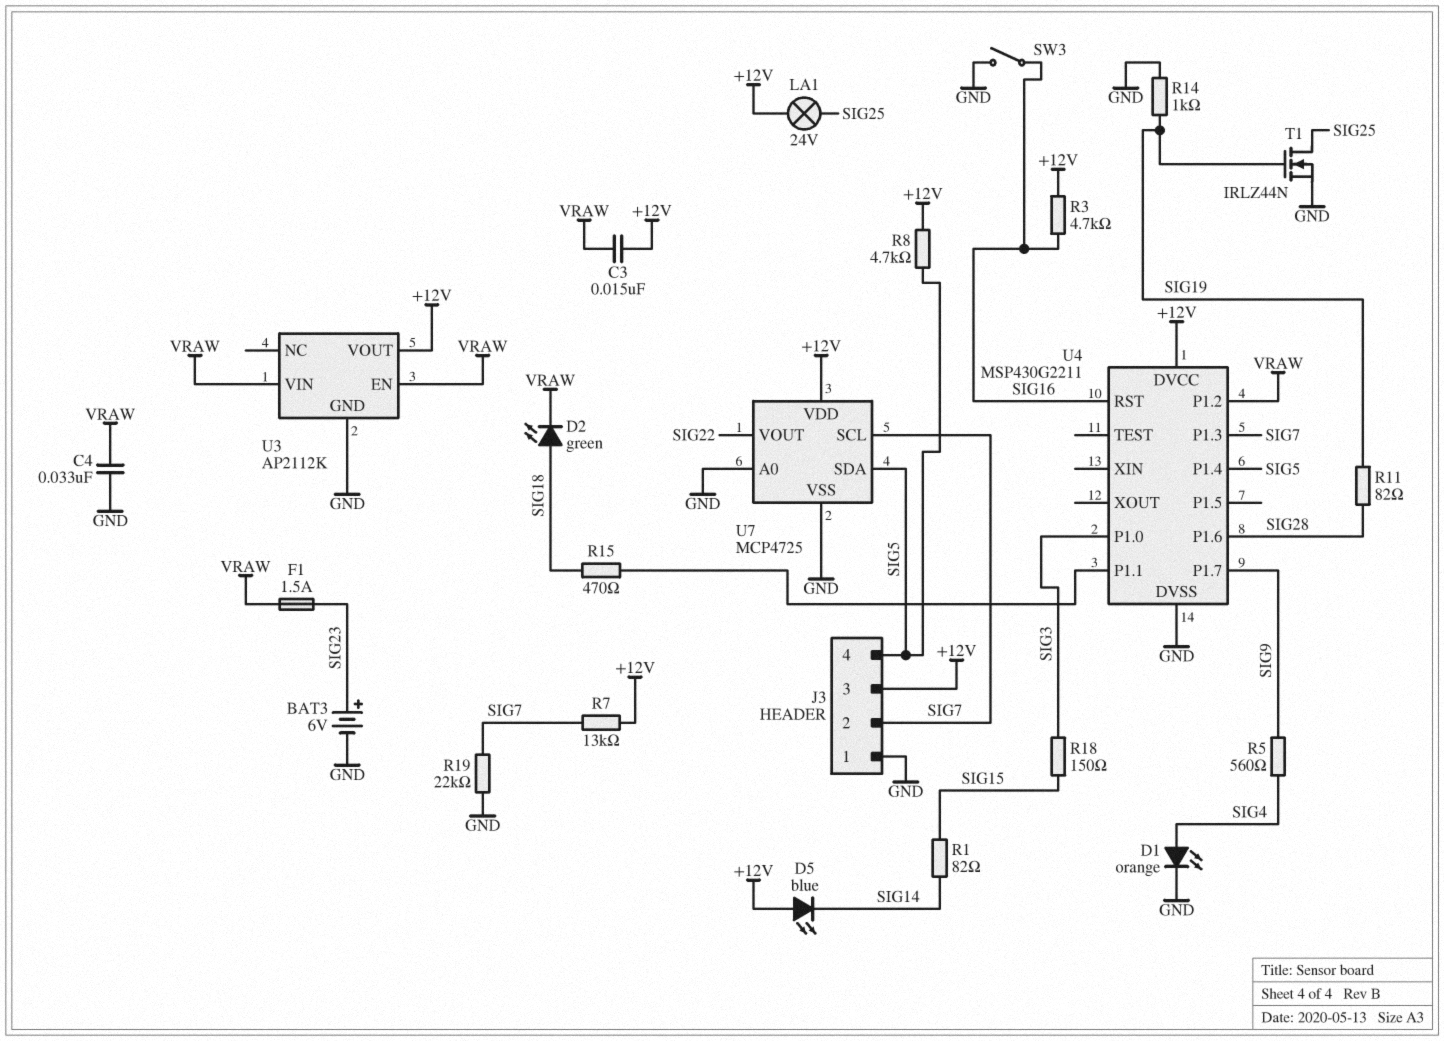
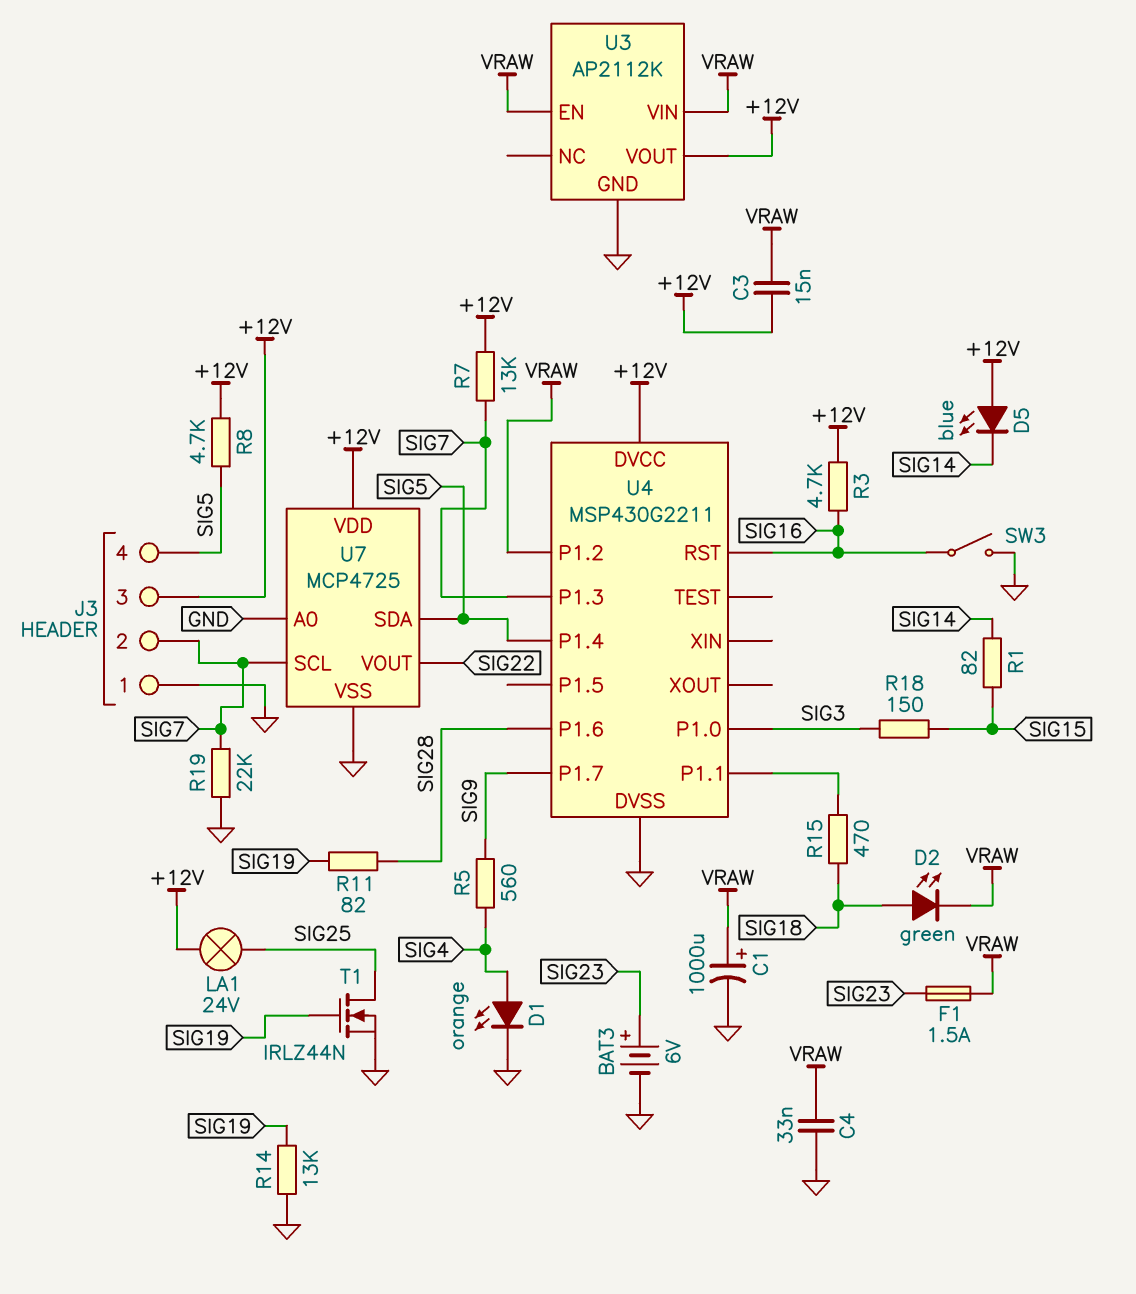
C1: none -> 1000uF (plus VRAW, minus GND)
R14: 1k (GND, SIG19) -> 13k (GND, SIG19)

